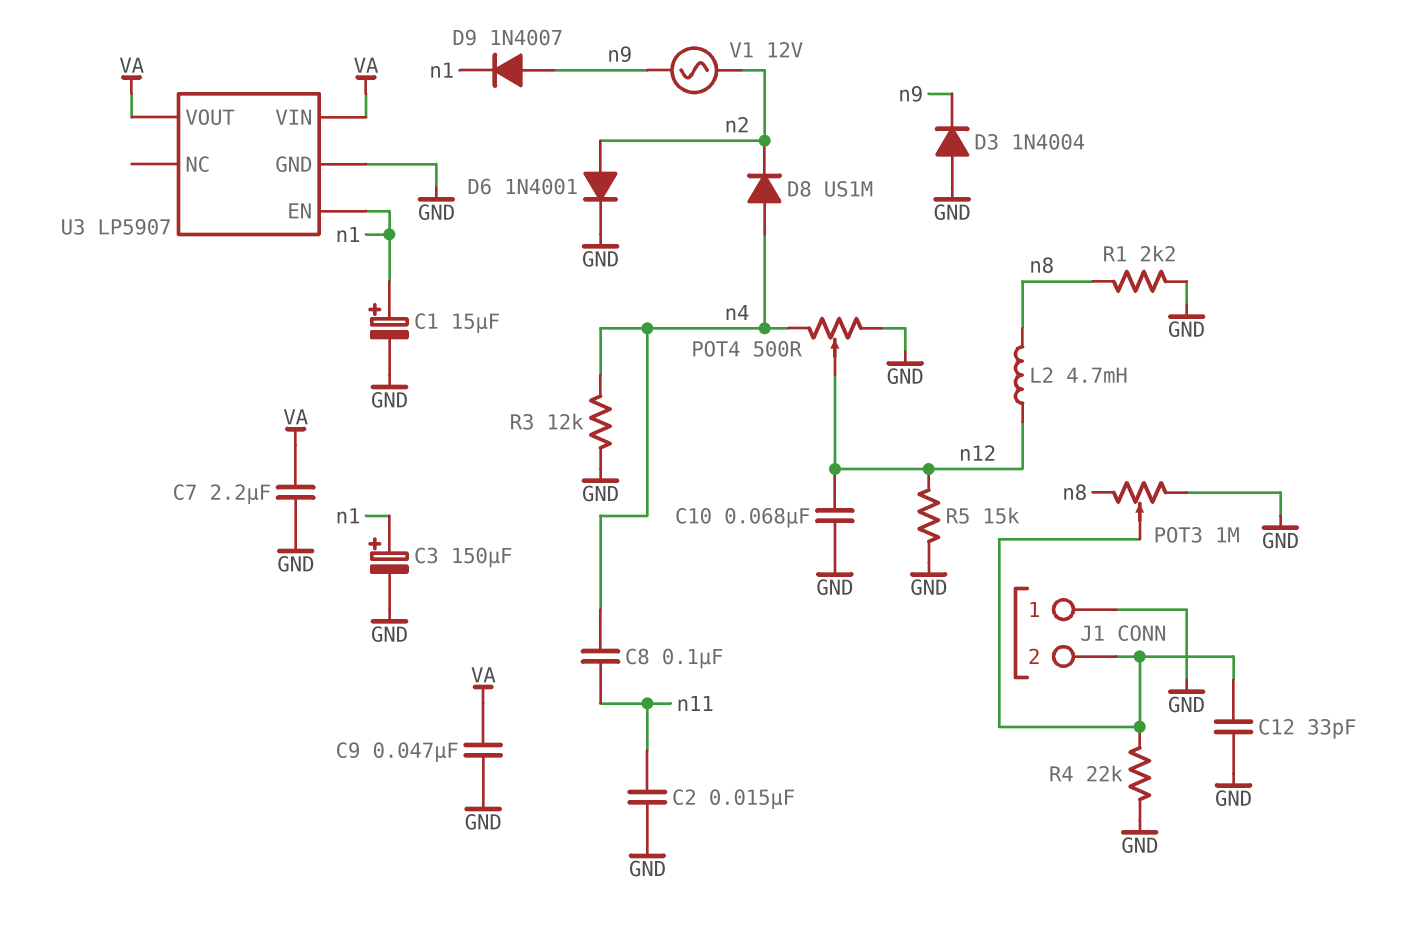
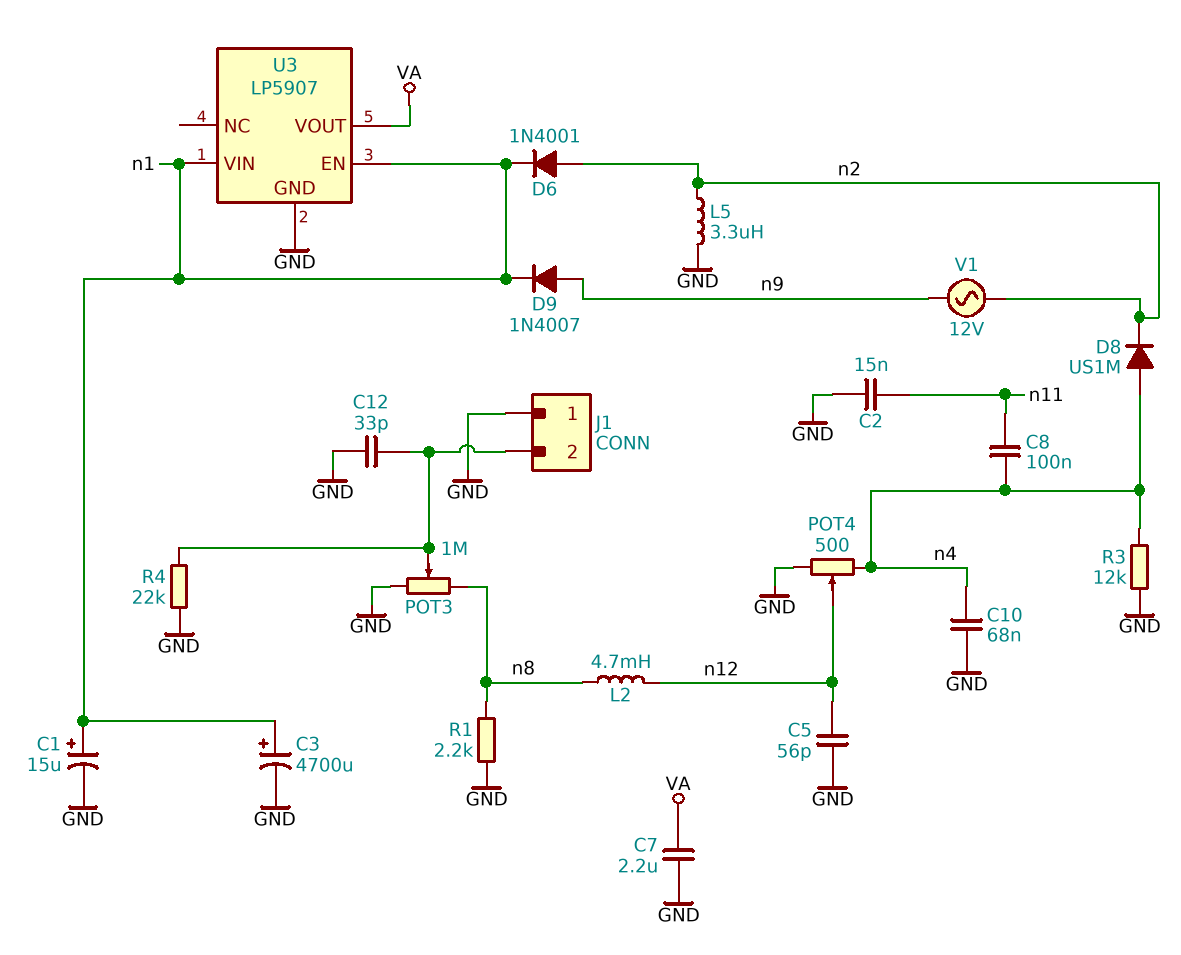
C3: 150uF (plus n1, minus GND) -> 4700uF (plus n1, minus GND)
C5: none -> 56pF (GND, n12)
C9: 47nF (GND, VA) -> none
C10: 68nF (GND, n12) -> 68nF (GND, n4)
D3: diode 1N4004 (A GND, K n9) -> none
D6: diode 1N4001 (A n2, K GND) -> diode 1N4001 (A n2, K n1)
L5: none -> 3.3uH (GND, n2)
R5: 15k (GND, n12) -> none
U3 pin VIN: VA -> n1

